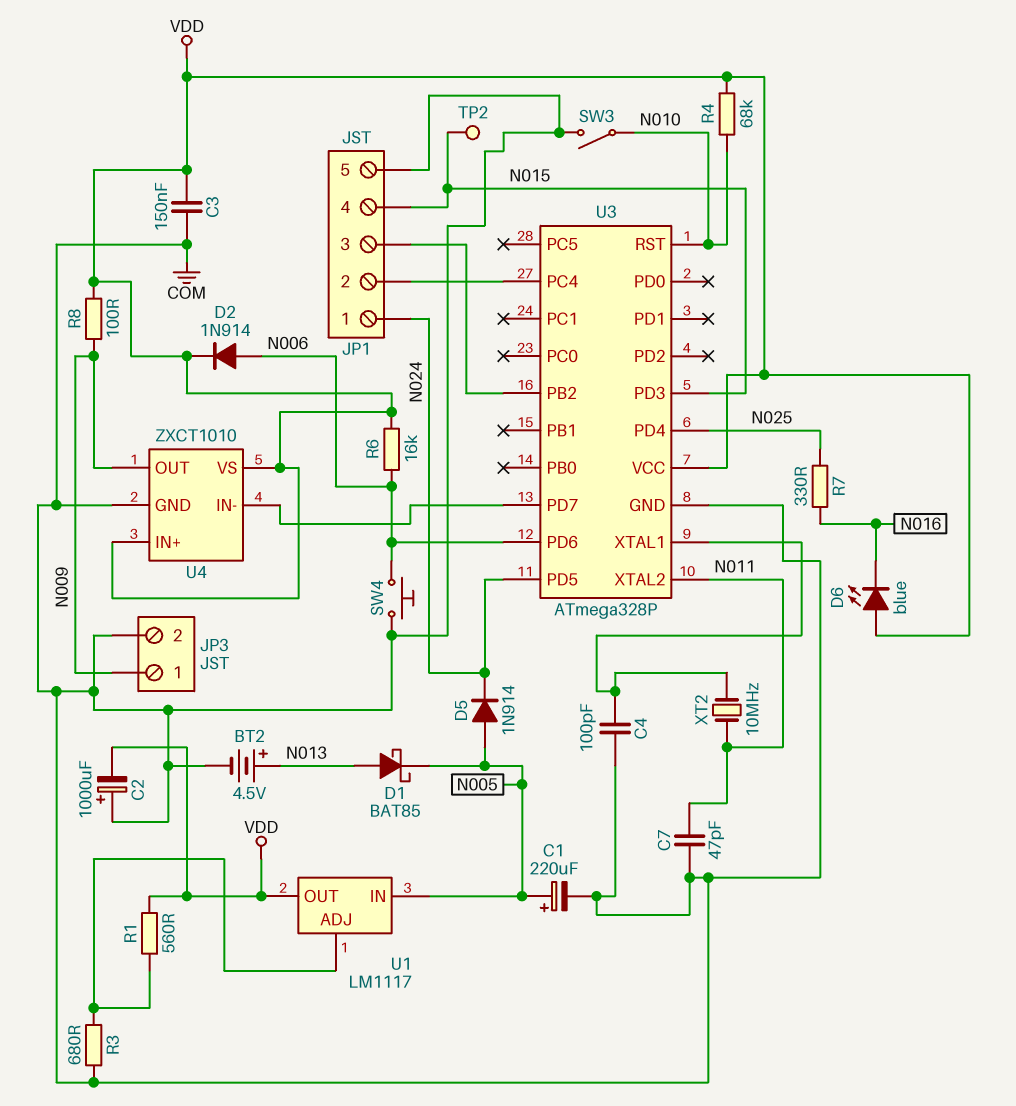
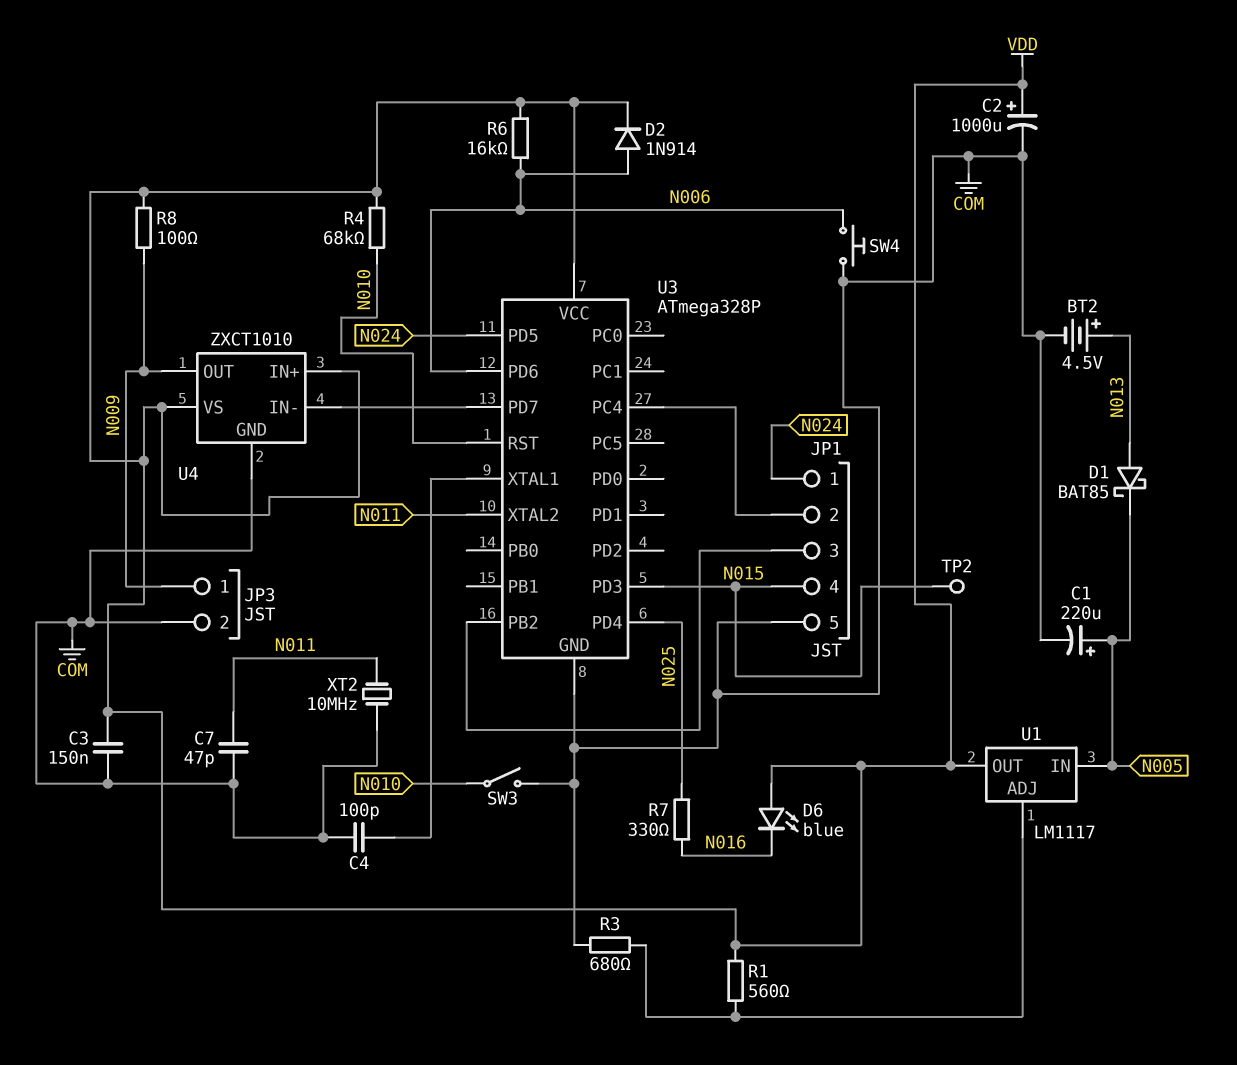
C2: 1000uF (plus COM, minus VDD) -> 1000uF (plus VDD, minus COM)
D5: diode 1N914 (A N005, K N024) -> none
XT2: 10MHz (N011, U3/XTAL1) -> 10MHz (COM, N011)

